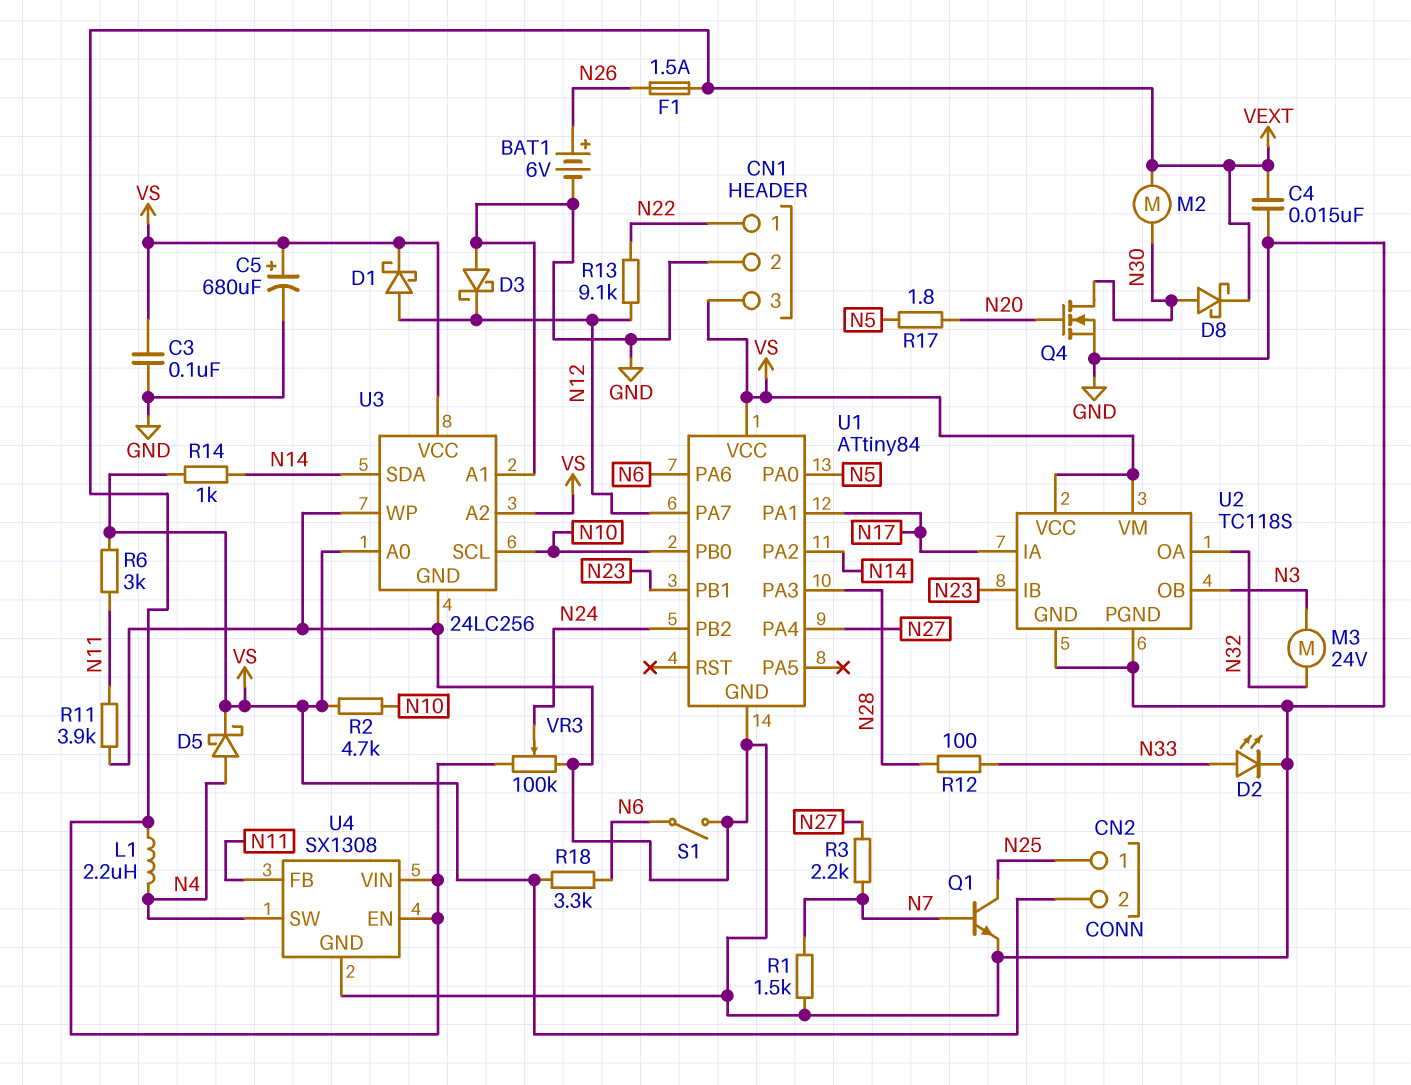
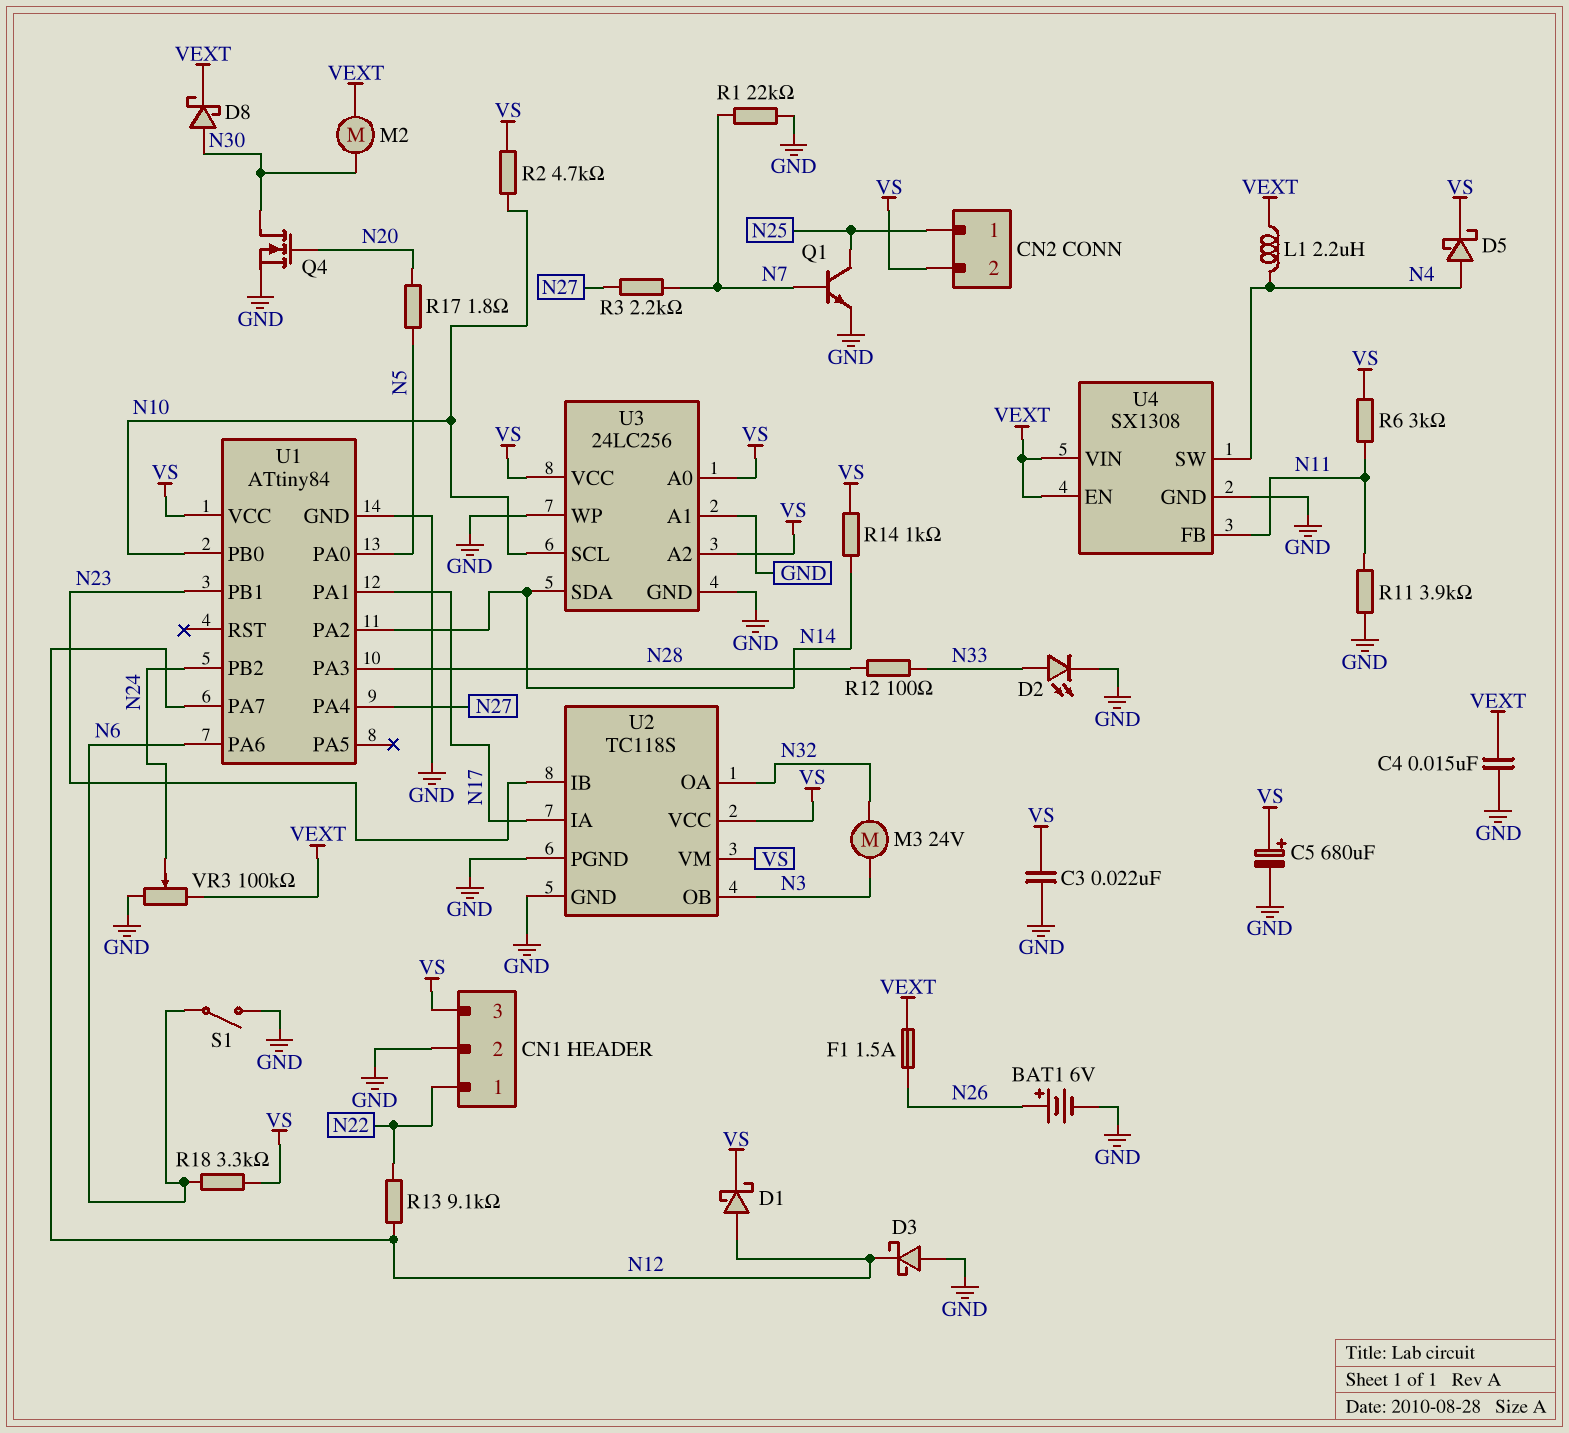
C3: 100nF (GND, VS) -> 22nF (GND, VS)
R1: 1.5k (GND, N7) -> 22k (GND, N7)

